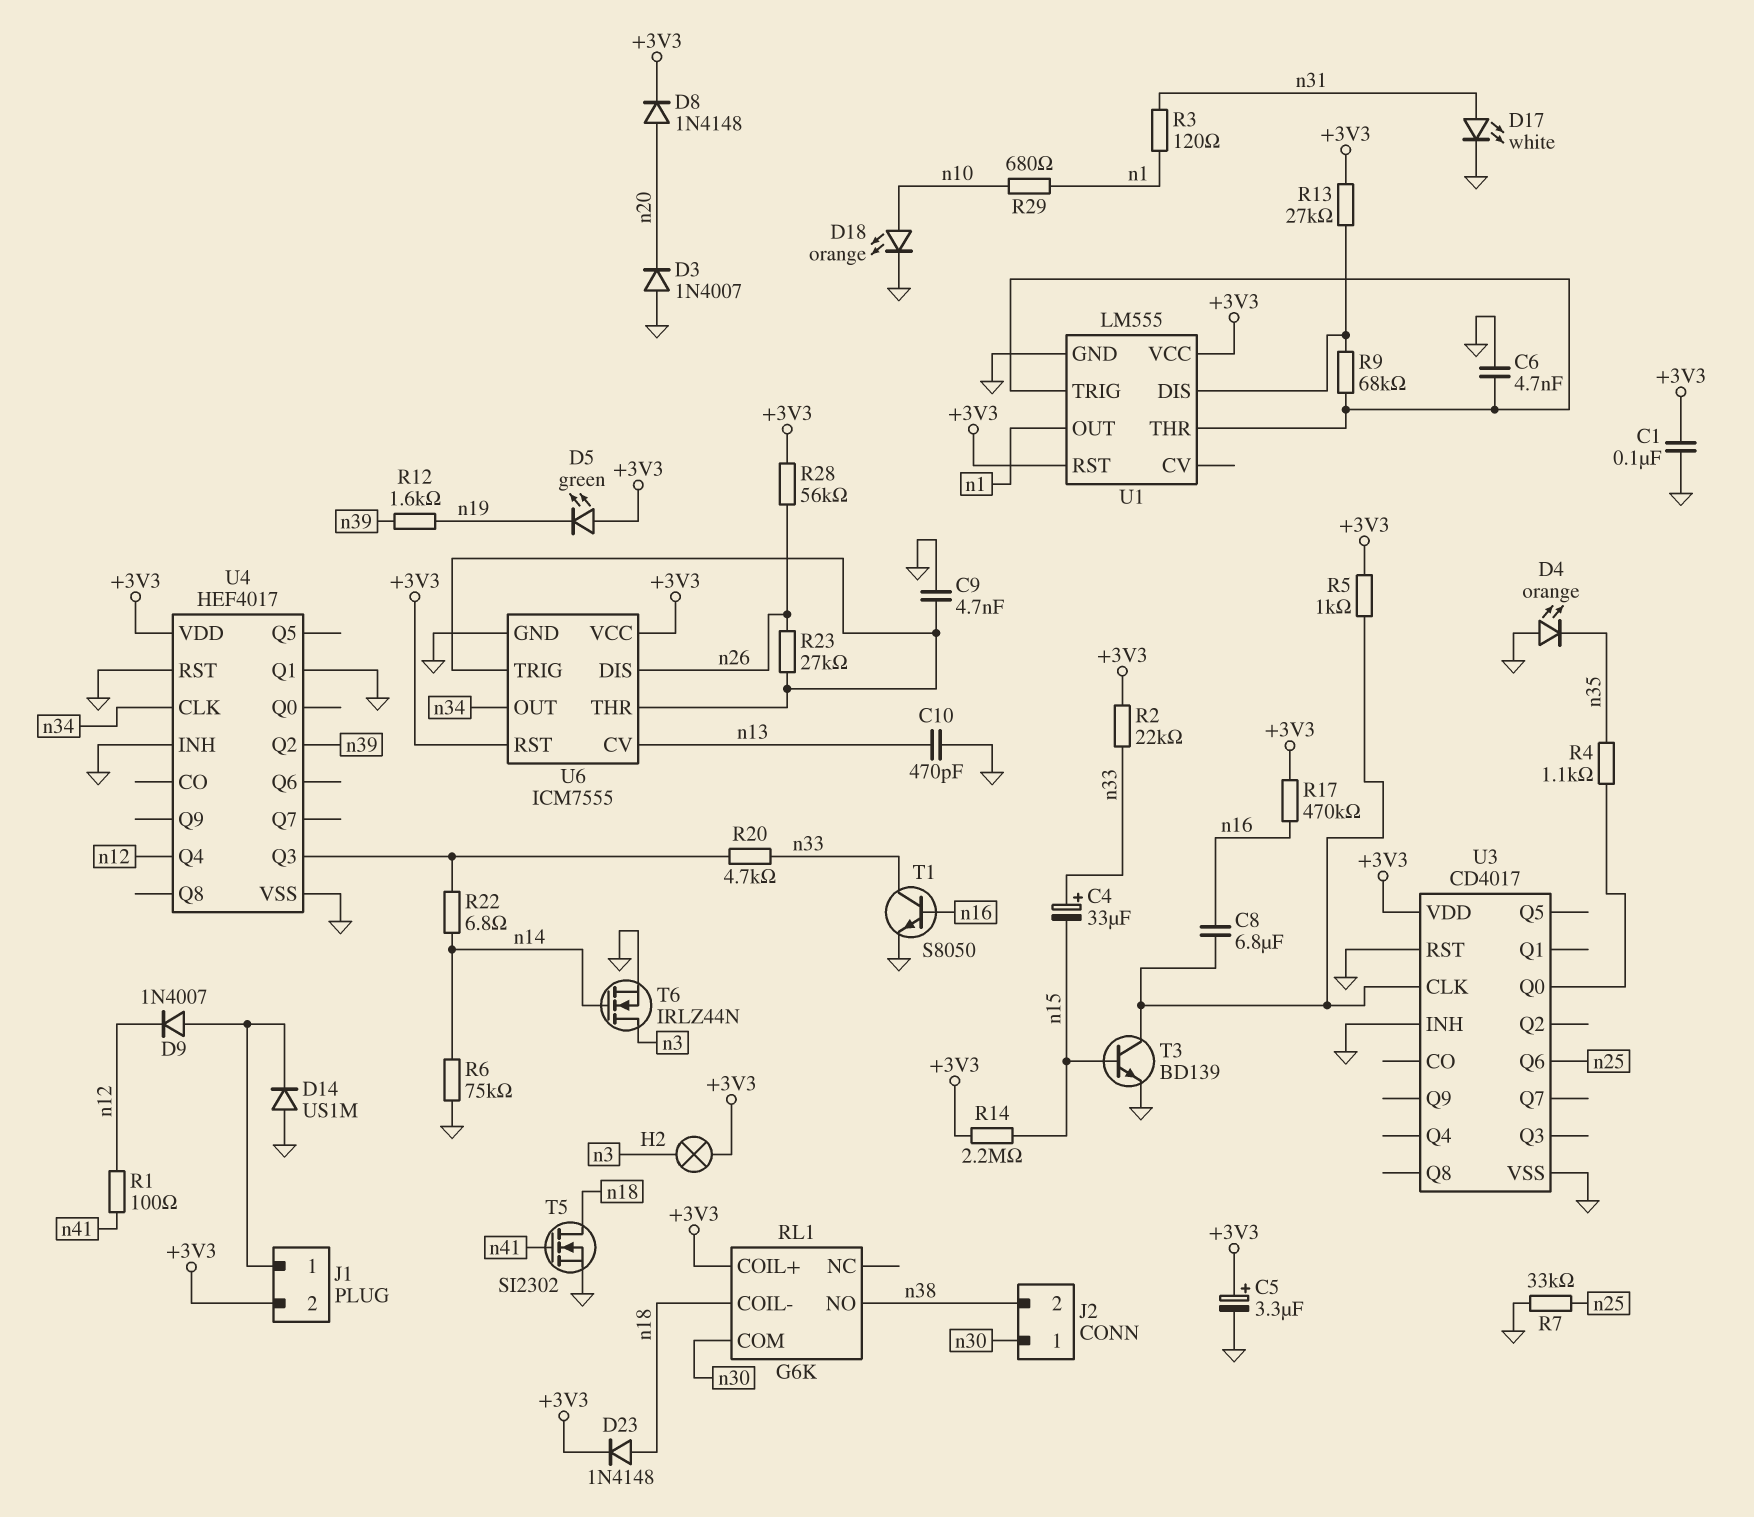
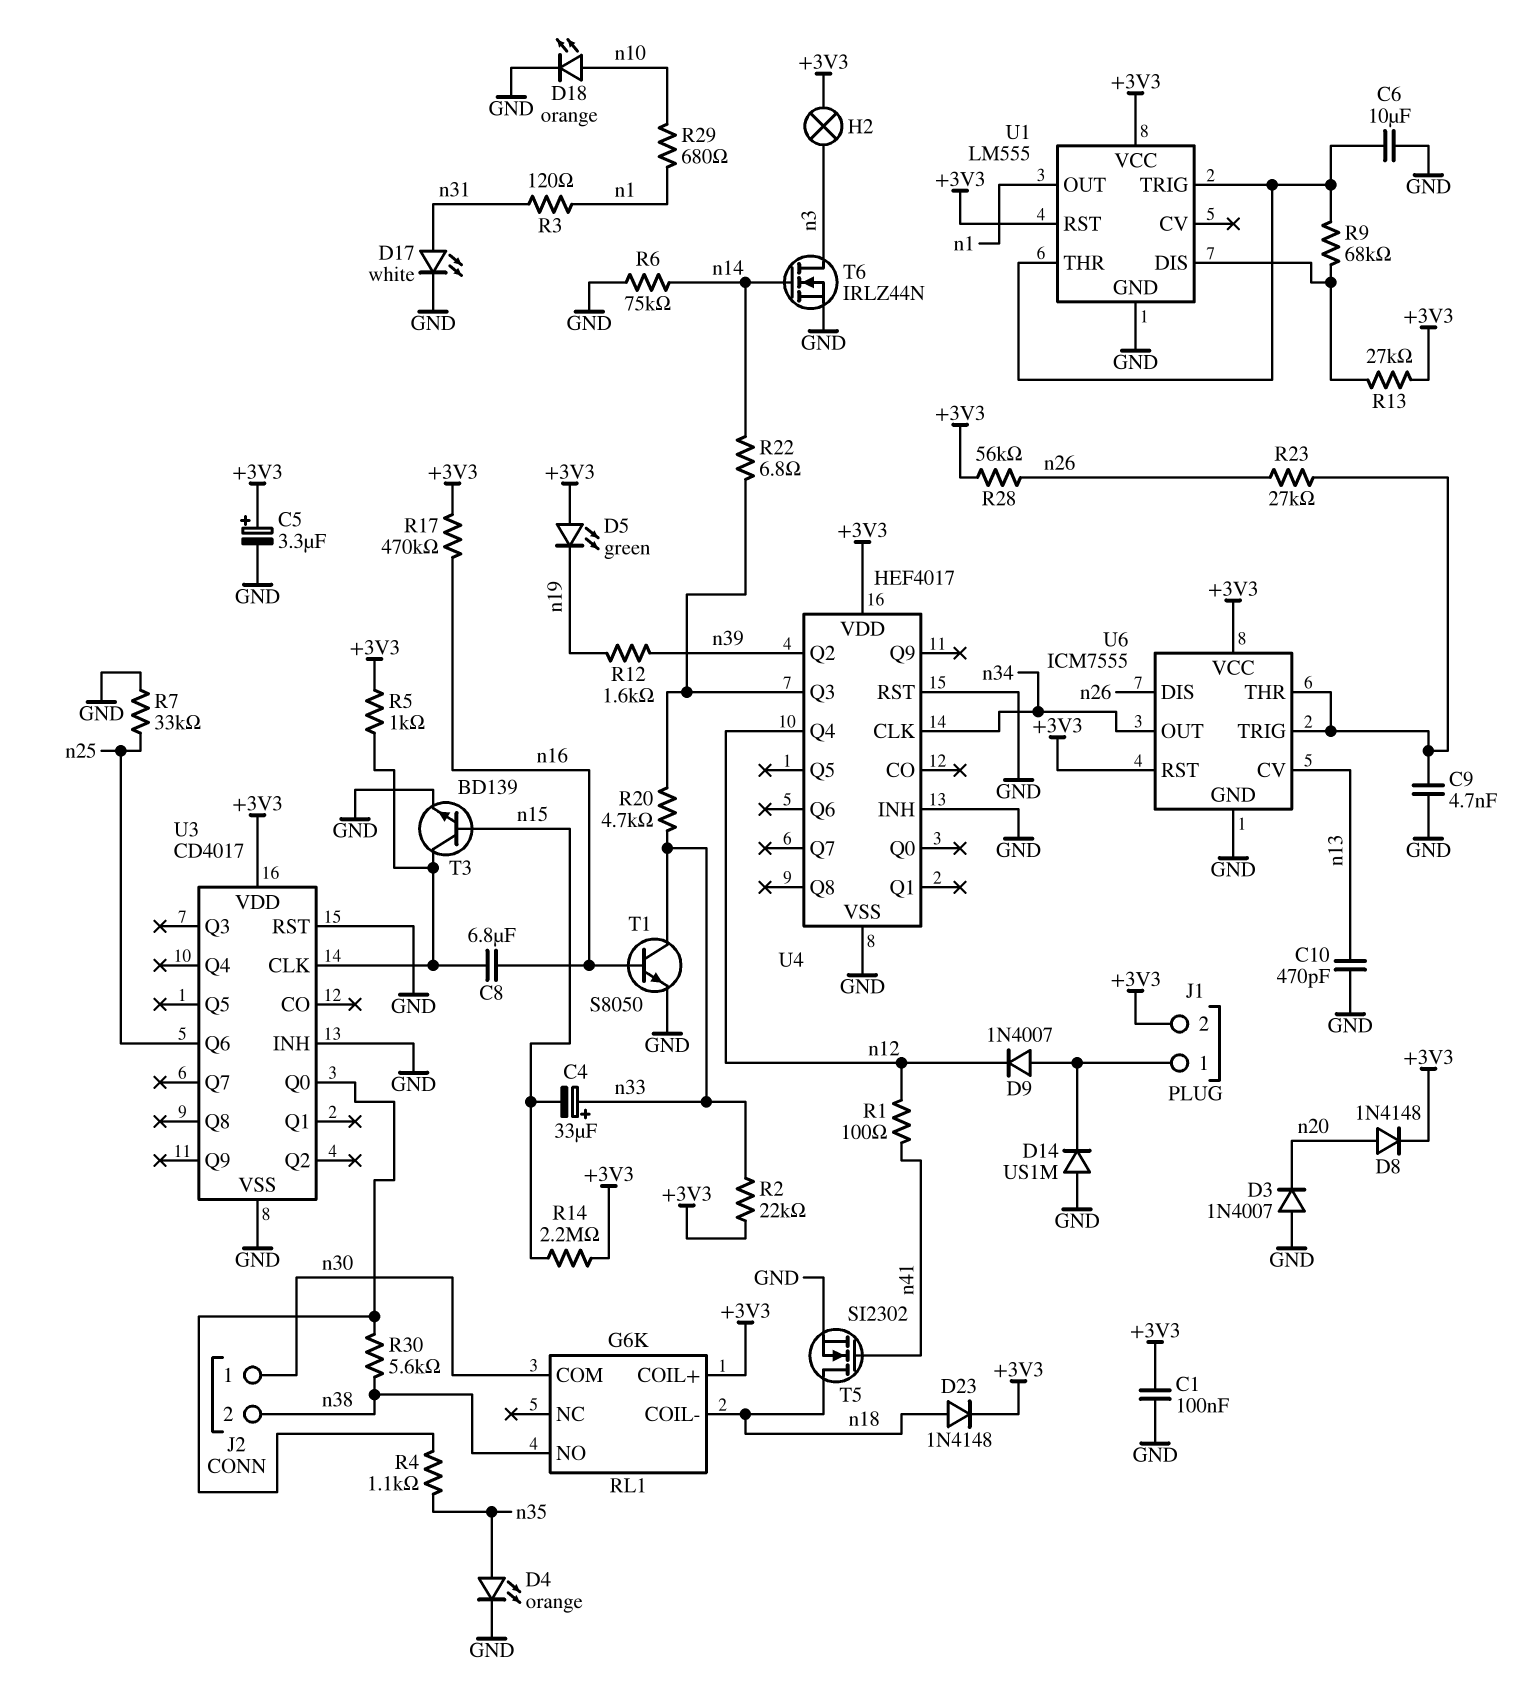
C6: 4.7nF (GND, U1/THR) -> 10uF (GND, U1/THR)
D4: LED orange (A GND, K n35) -> LED orange (A n35, K GND)
R30: none -> 5.6k (U3/Q0, n38)
U4 pin Q1: GND -> none

